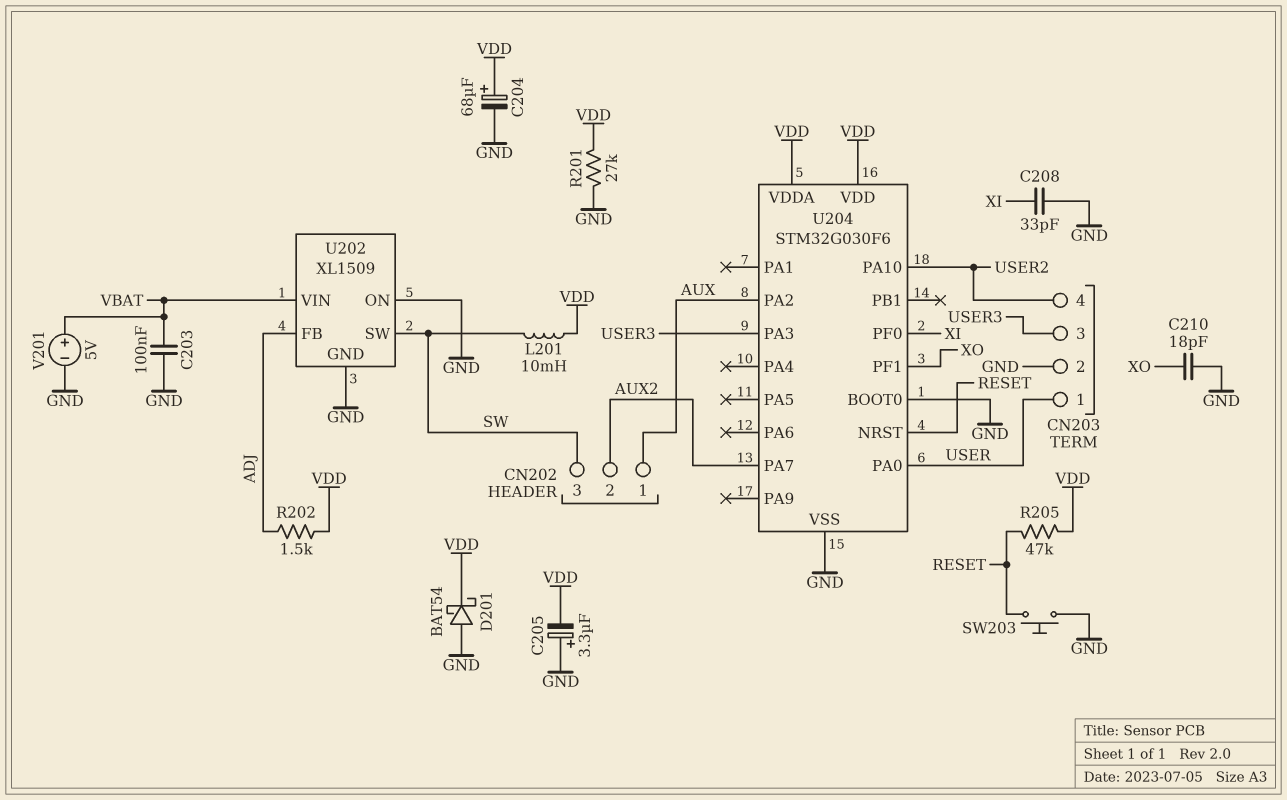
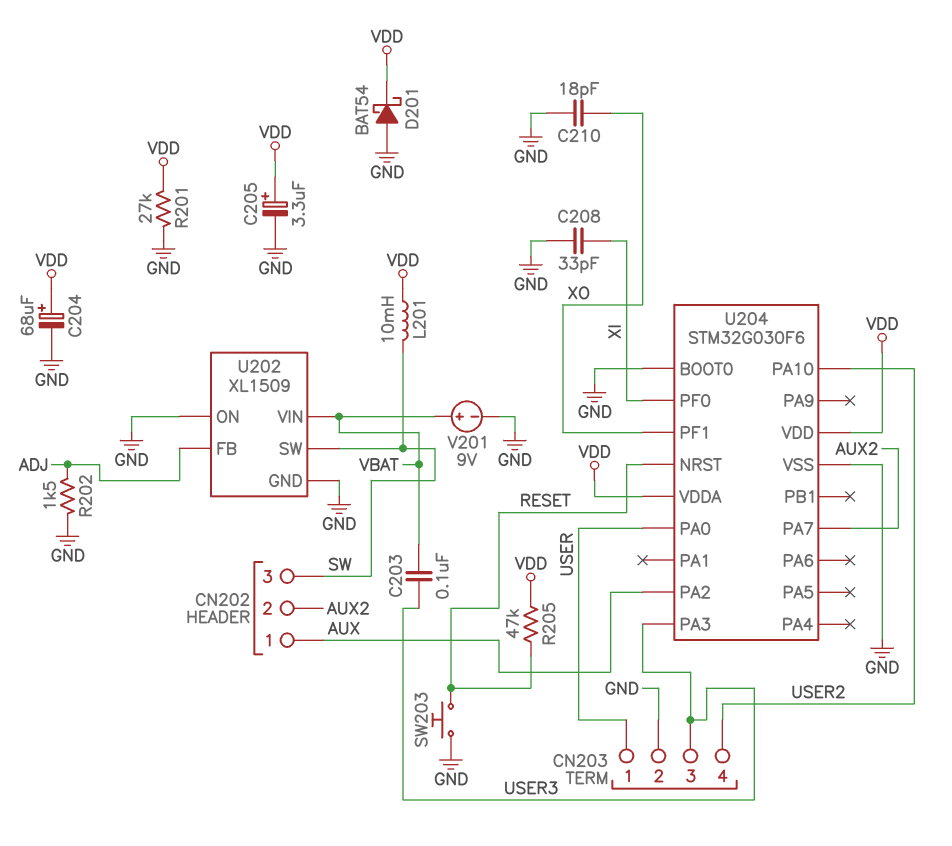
C203: 100nF (GND, VBAT) -> 100nF (USER3, VBAT)
C205: 3.3uF (plus GND, minus VDD) -> 3.3uF (plus VDD, minus GND)
R202: 1.5k (ADJ, VDD) -> 1.5k (ADJ, GND)
V201: 5V (plus VBAT, minus GND) -> 9V (plus VBAT, minus GND)

